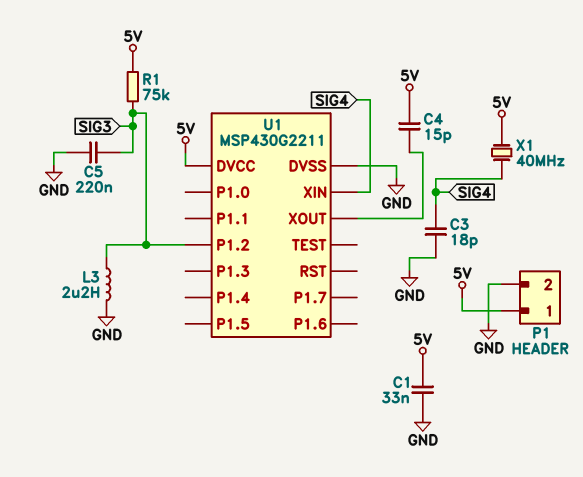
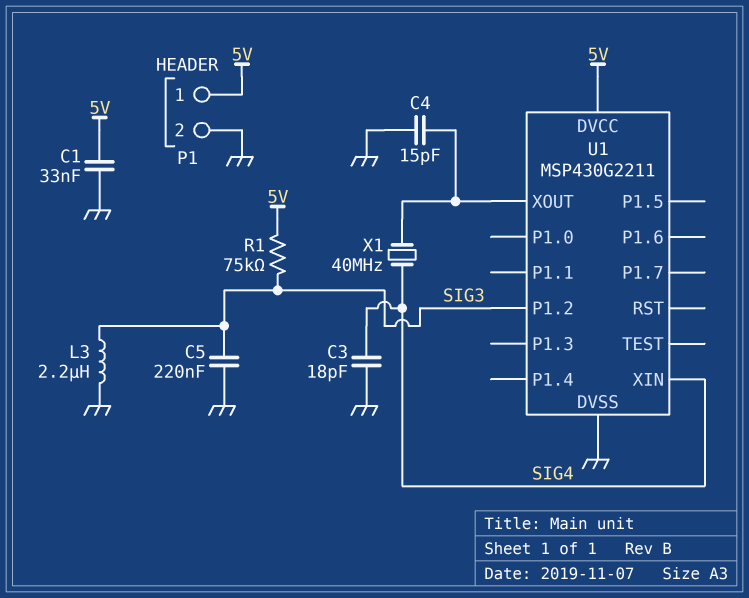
C4: 15pF (5V, U1/XOUT) -> 15pF (GND, U1/XOUT)
X1: 40MHz (5V, SIG4) -> 40MHz (SIG4, U1/XOUT)

